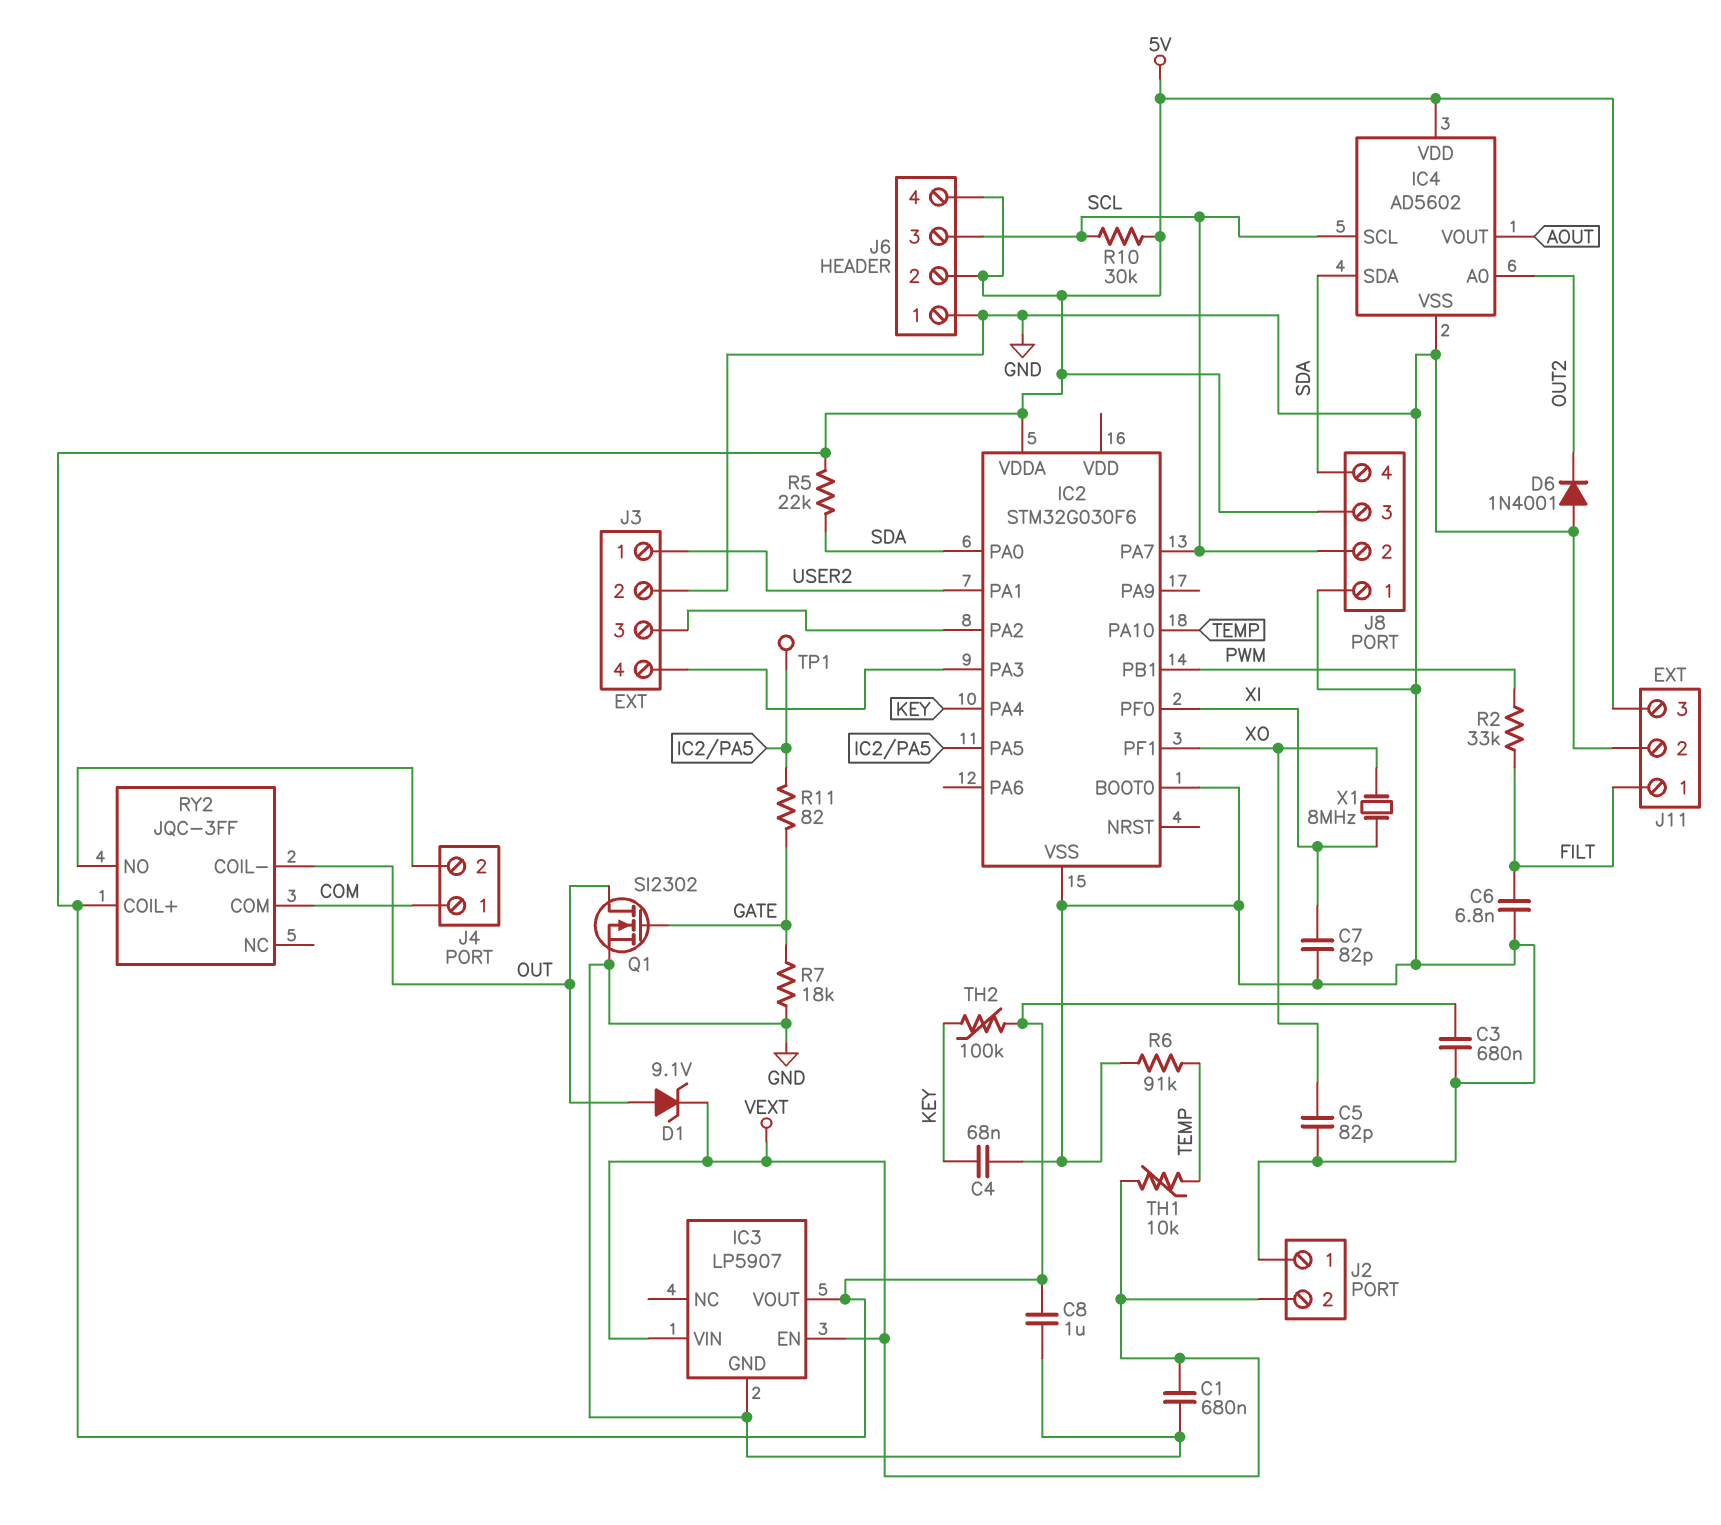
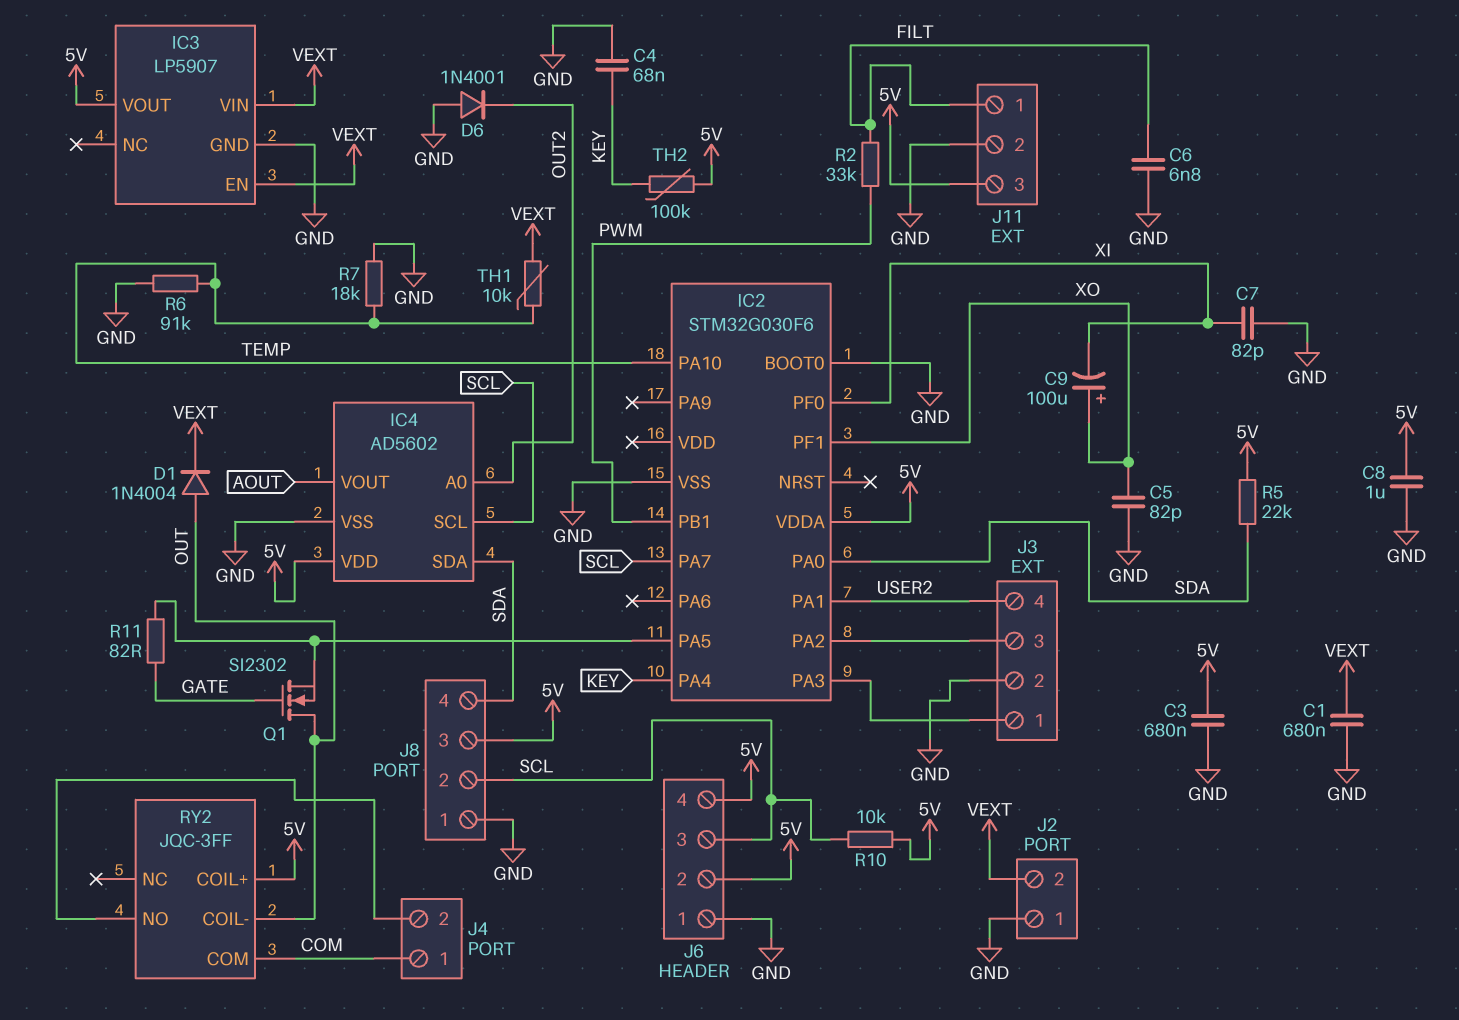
C9: none -> 100uF (plus XO, minus XI)
D1: zener 9.1V (A OUT, K VEXT) -> diode 1N4004 (A OUT, K VEXT)
J3 pin 1: USER2 -> IC2/PA3
J3 pin 4: IC2/PA3 -> USER2
Q1: NMOS SI2302 (G GATE, D OUT, S GND) -> NMOS SI2302 (G GATE, D OUT, S IC2/PA5)
R7: 18k (GATE, GND) -> 18k (GND, TEMP)
R10: 30k (5V, SCL) -> 10k (5V, SCL)
TP1: test point (IC2/PA5) -> none
X1: 8MHz (XI, XO) -> none

